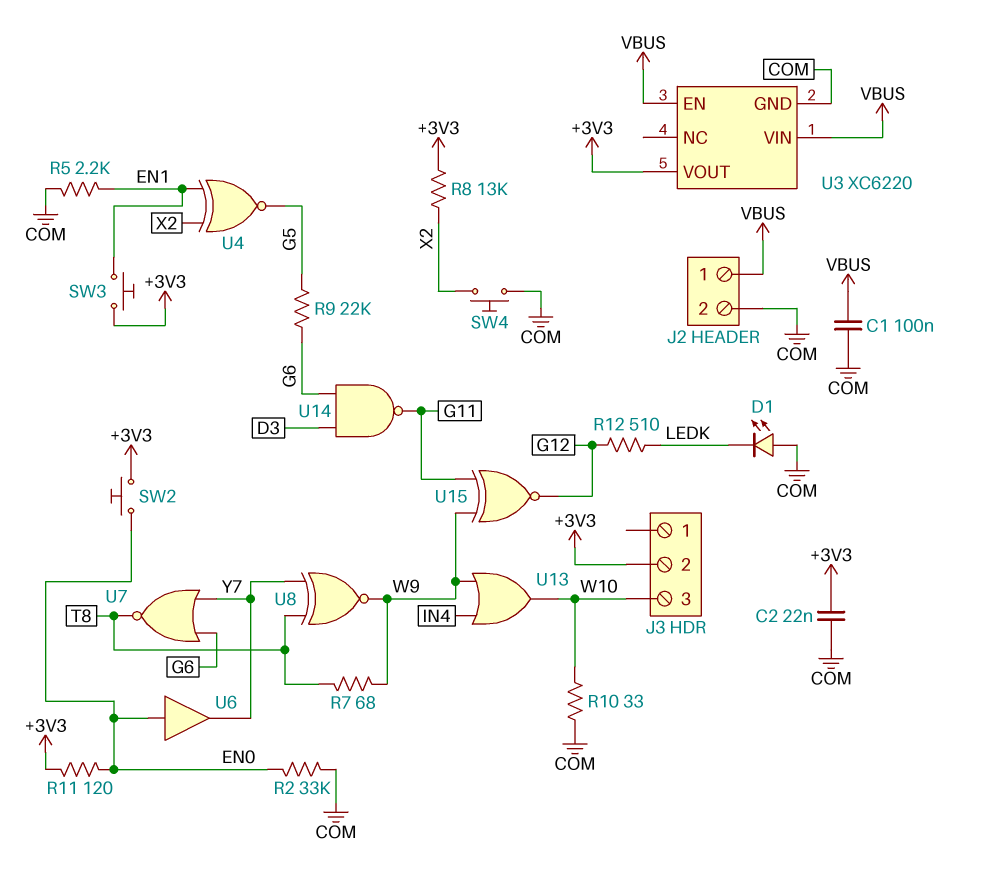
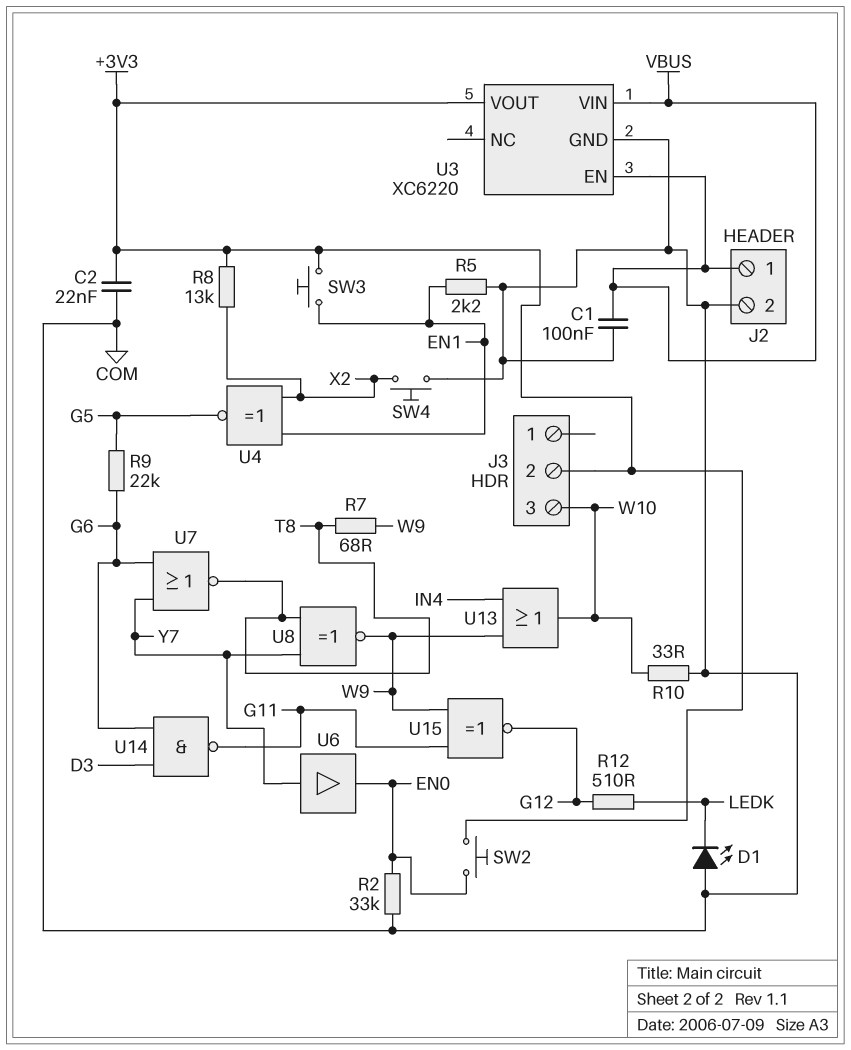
R11: 120 (+3V3, EN0) -> none
U6: buffer (in EN0, out Y7) -> buffer (in Y7, out EN0)

